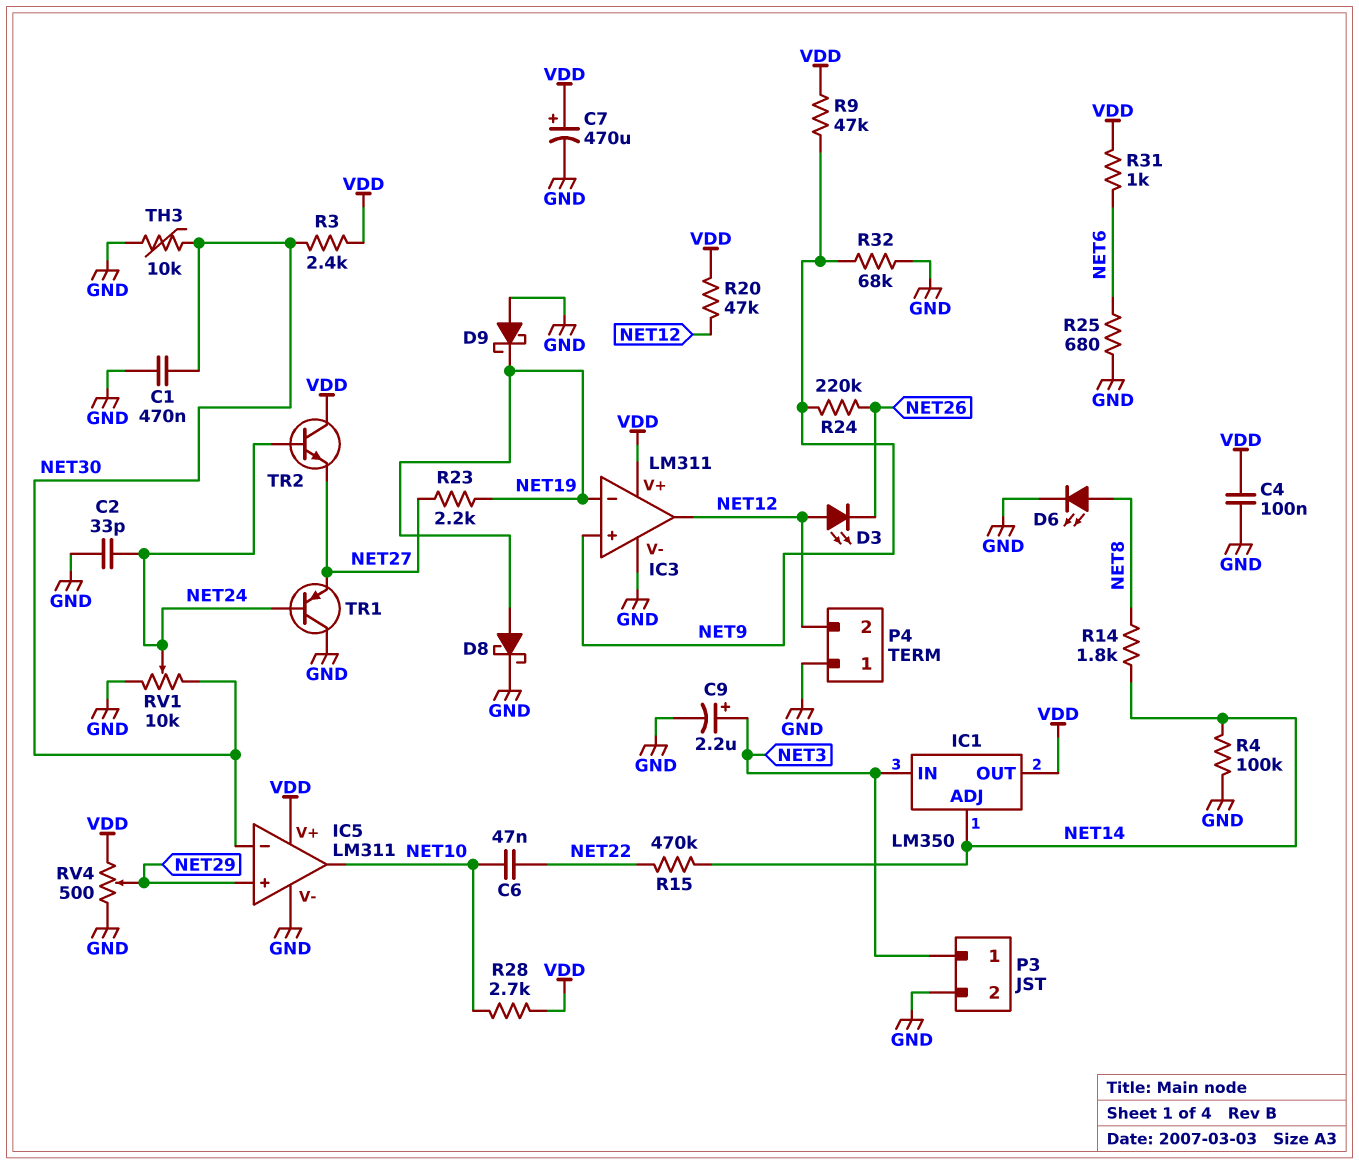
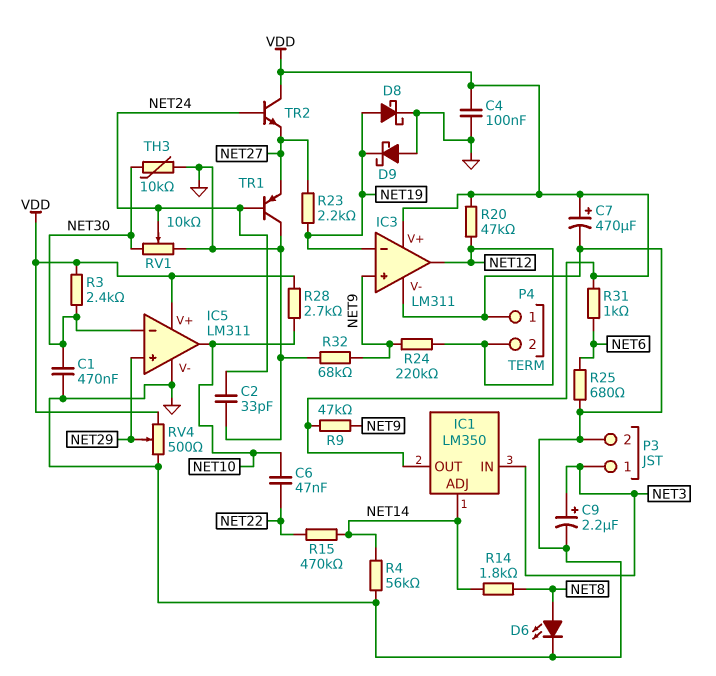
D3: LED (A NET12, K NET26) -> none
R4: 100k (GND, NET14) -> 56k (GND, NET14)
R24: 220k (NET9, NET26) -> 220k (NET9, NET12)

